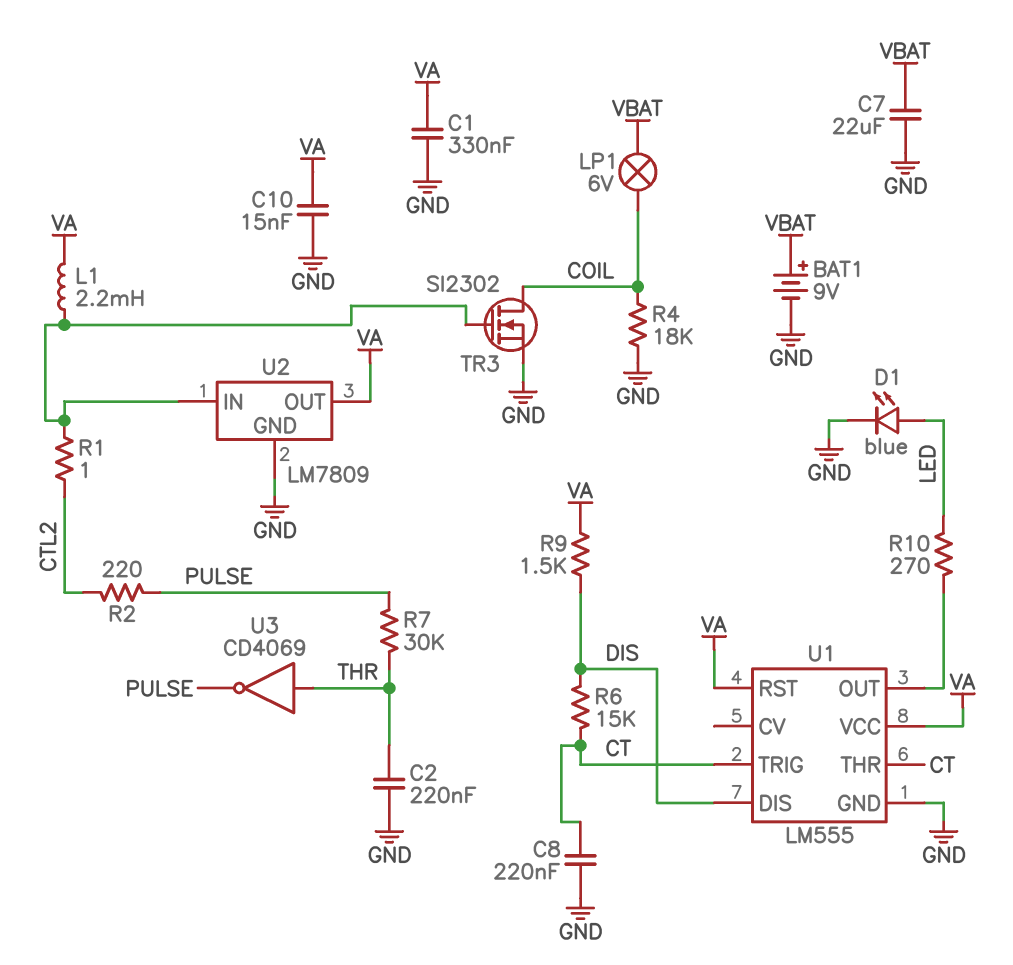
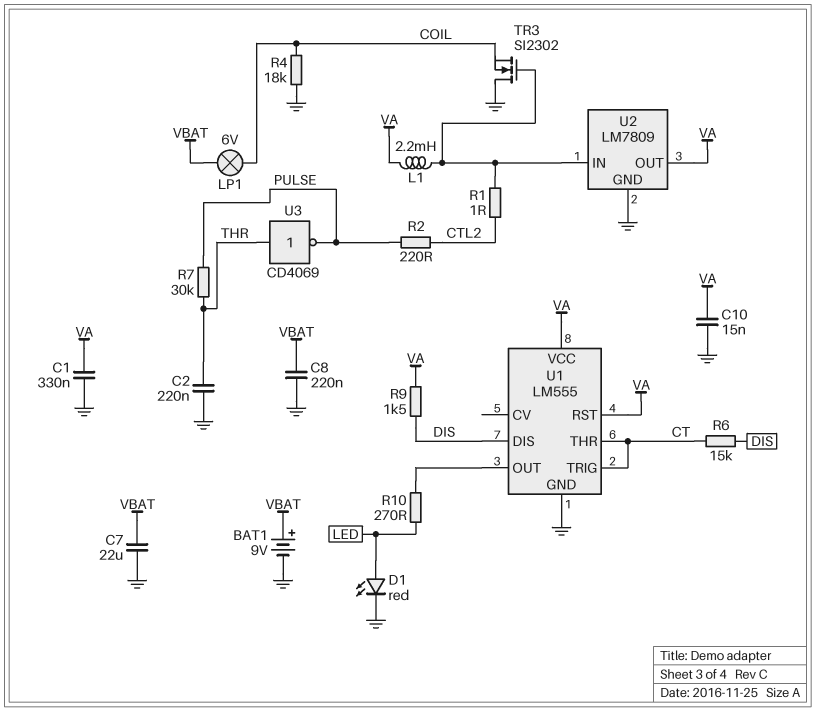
C8: 220nF (CT, GND) -> 220nF (GND, VBAT)
D1: LED blue (A LED, K GND) -> LED red (A LED, K GND)
TR3: NMOS SI2302 (G U2/IN, D COIL, S GND) -> NMOS SI2302 (G U2/IN, D GND, S COIL)

